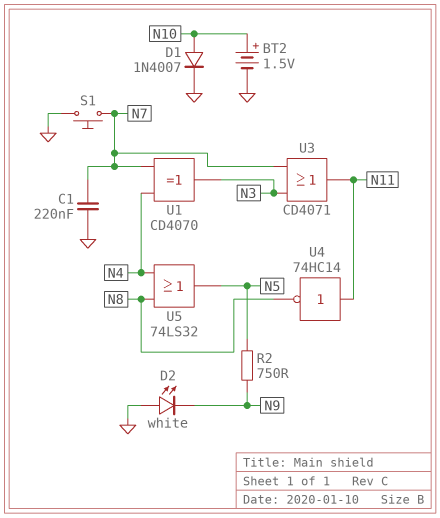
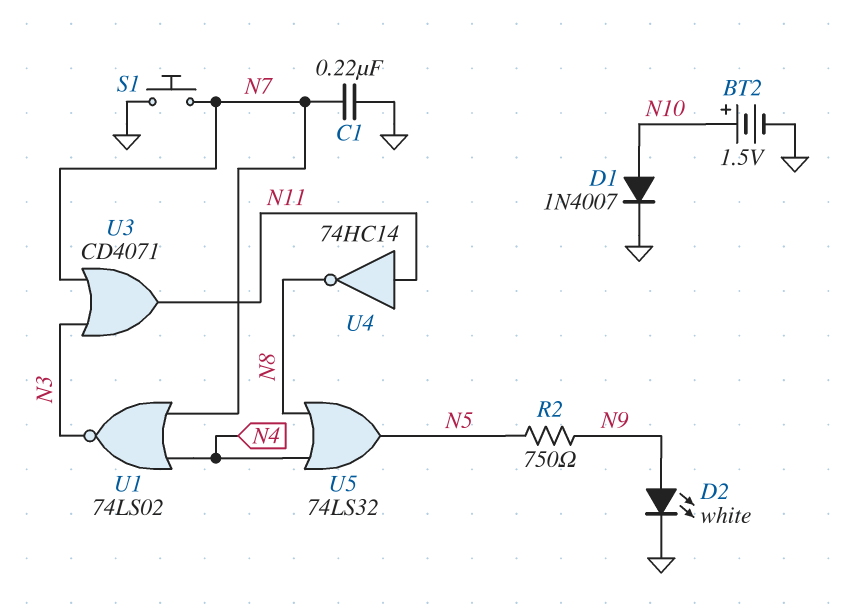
D2: LED white (A GND, K N9) -> LED white (A N9, K GND)
U1: XOR CD4070 (in N4, in N7, out N3) -> NOR 74LS02 (in N4, in N7, out N3)

